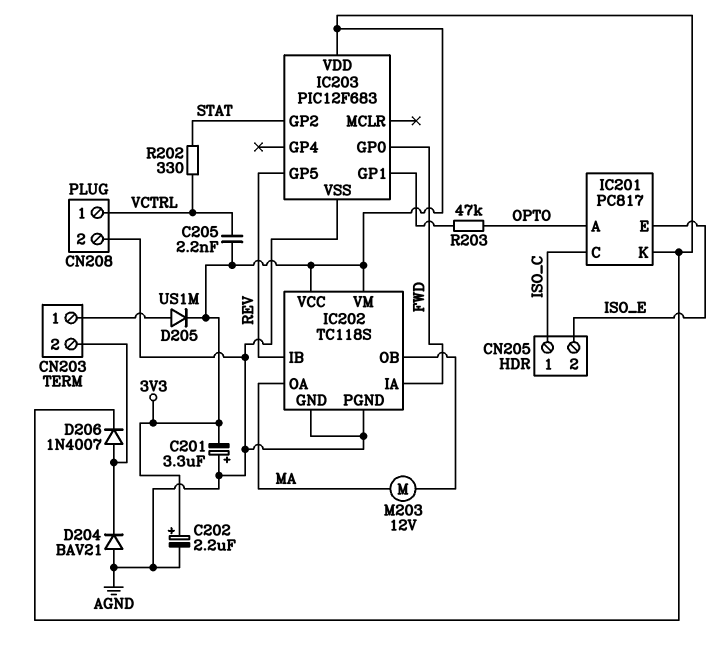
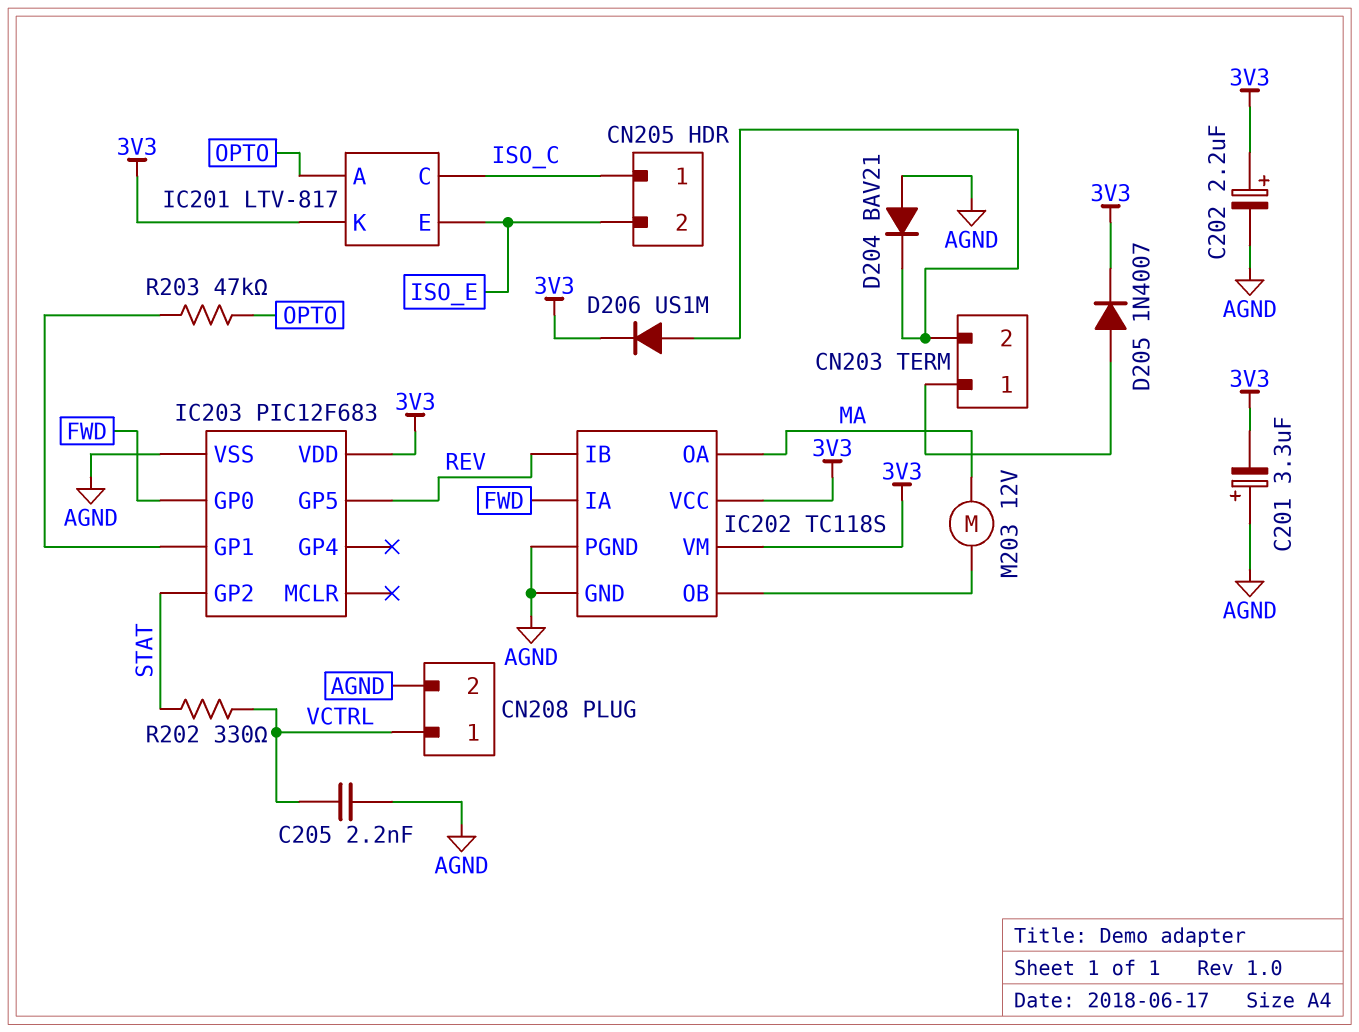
C205: 2.2nF (3V3, VCTRL) -> 2.2nF (AGND, VCTRL)
D205: diode US1M (A CN203/1, K 3V3) -> diode 1N4007 (A CN203/1, K 3V3)
D206: diode 1N4007 (A CN203/2, K 3V3) -> diode US1M (A CN203/2, K 3V3)
IC201: PC817 -> LTV-817

